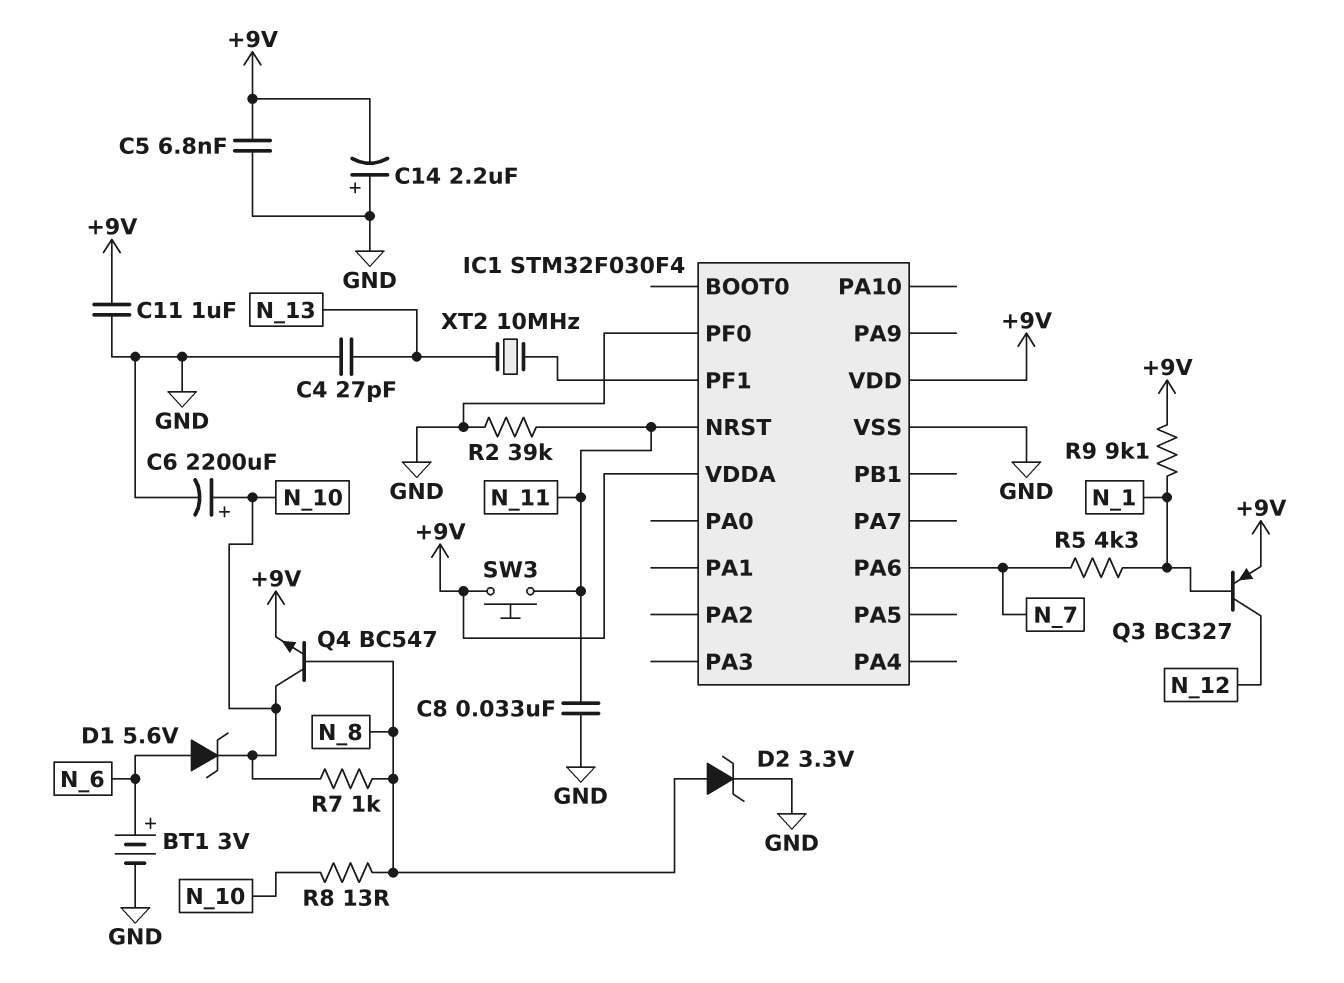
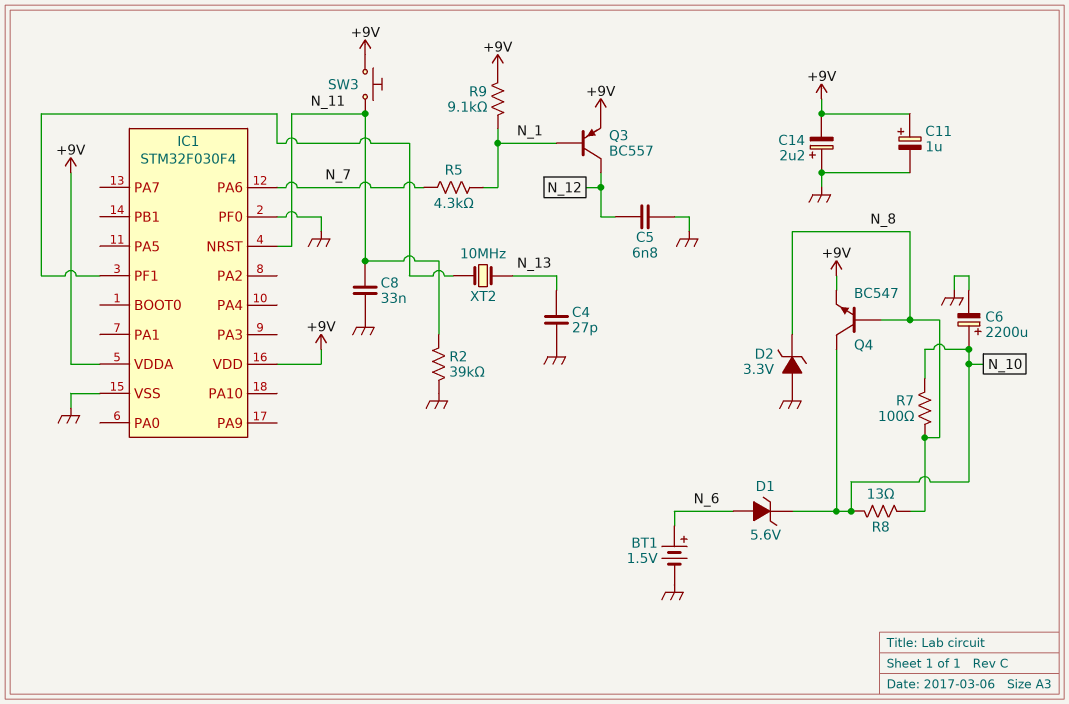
BT1: 3V (plus N_6, minus GND) -> 1.5V (plus N_6, minus GND)
C5: 6.8nF (+9V, GND) -> 6.8nF (GND, N_12)
C11: 1uF (+9V, GND) -> 1uF (plus +9V, minus GND)
D2: zener 3.3V (A N_8, K GND) -> zener 3.3V (A GND, K N_8)
Q3: PNP BC327 (B N_1, C N_12, E +9V) -> PNP BC557 (B N_1, C N_12, E +9V)
R7: 1k (N_8, N_10) -> 100 (N_8, N_10)

